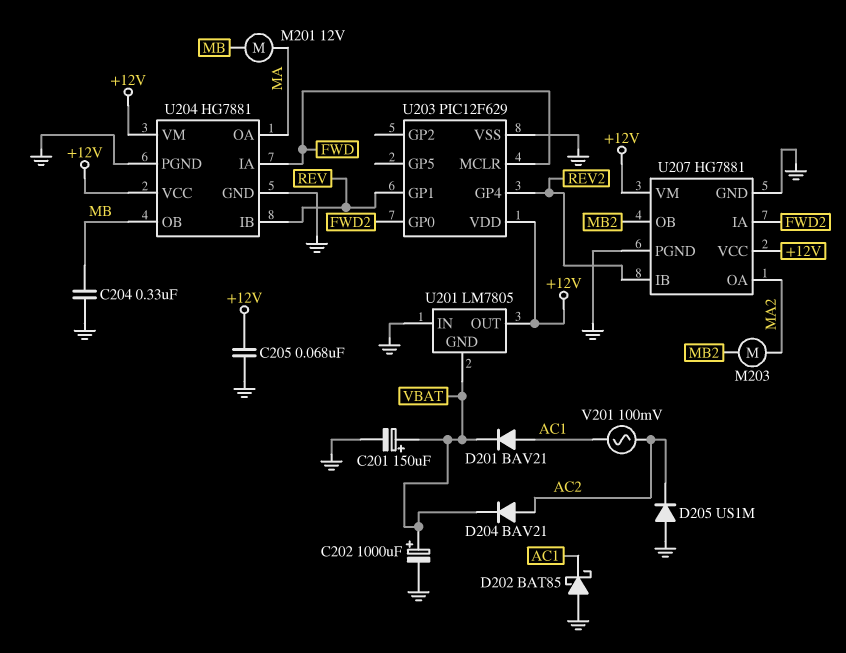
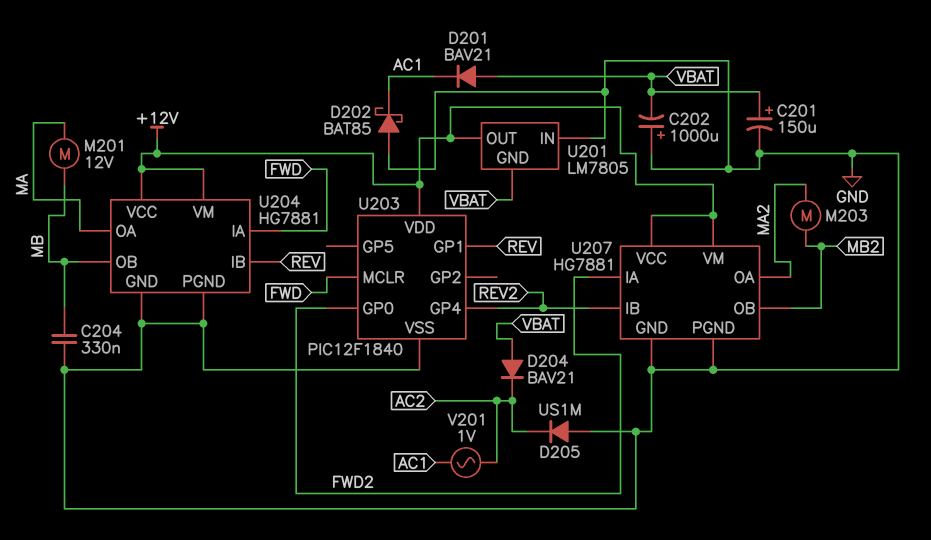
C202: 1000uF (plus VBAT, minus GND) -> 1000uF (plus GND, minus VBAT)
C205: 68nF (+12V, GND) -> none
D201: diode BAV21 (A AC1, K VBAT) -> diode BAV21 (A VBAT, K AC1)
D204: diode BAV21 (A AC2, K VBAT) -> diode BAV21 (A VBAT, K AC2)
U203: PIC12F629 -> PIC12F1840
V201: AC 100mV (AC1, AC2) -> AC 1V (AC1, AC2)

